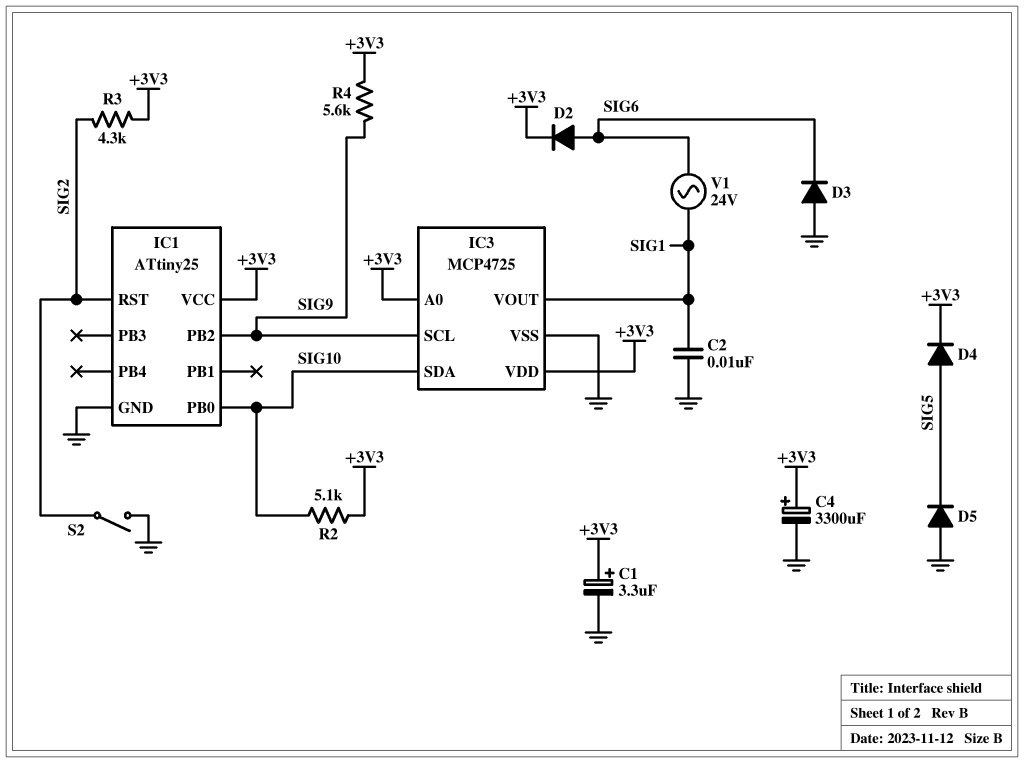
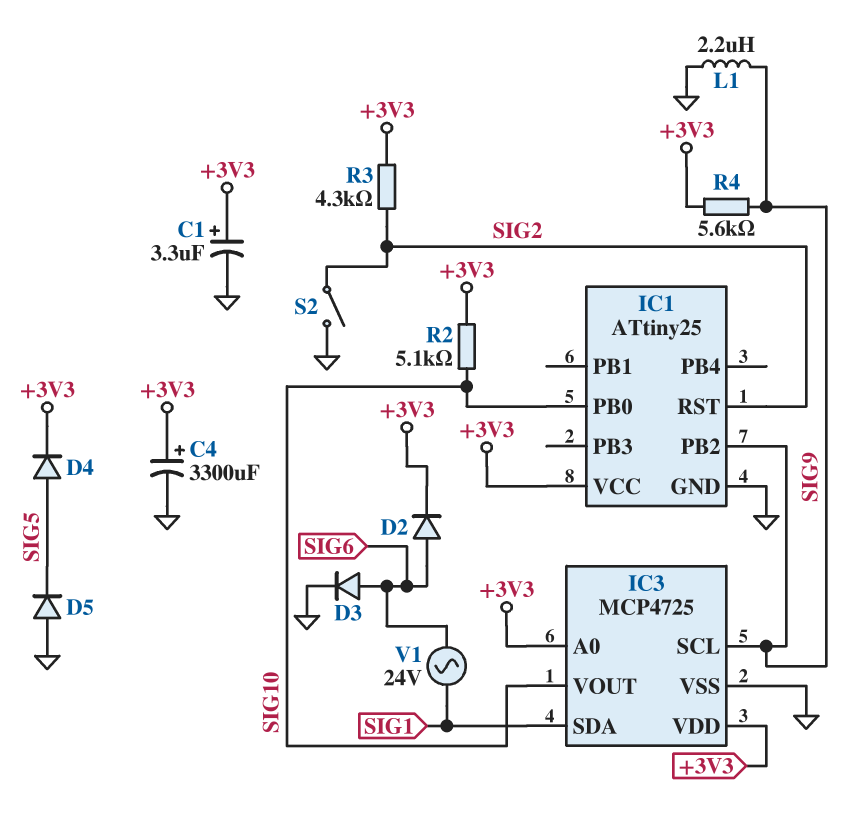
C2: 10nF (GND, SIG1) -> none
D3: diode (A GND, K SIG6) -> diode (A SIG6, K GND)
IC3 pin SDA: SIG10 -> SIG1
IC3 pin VOUT: SIG1 -> SIG10
L1: none -> 2.2uH (GND, SIG9)

